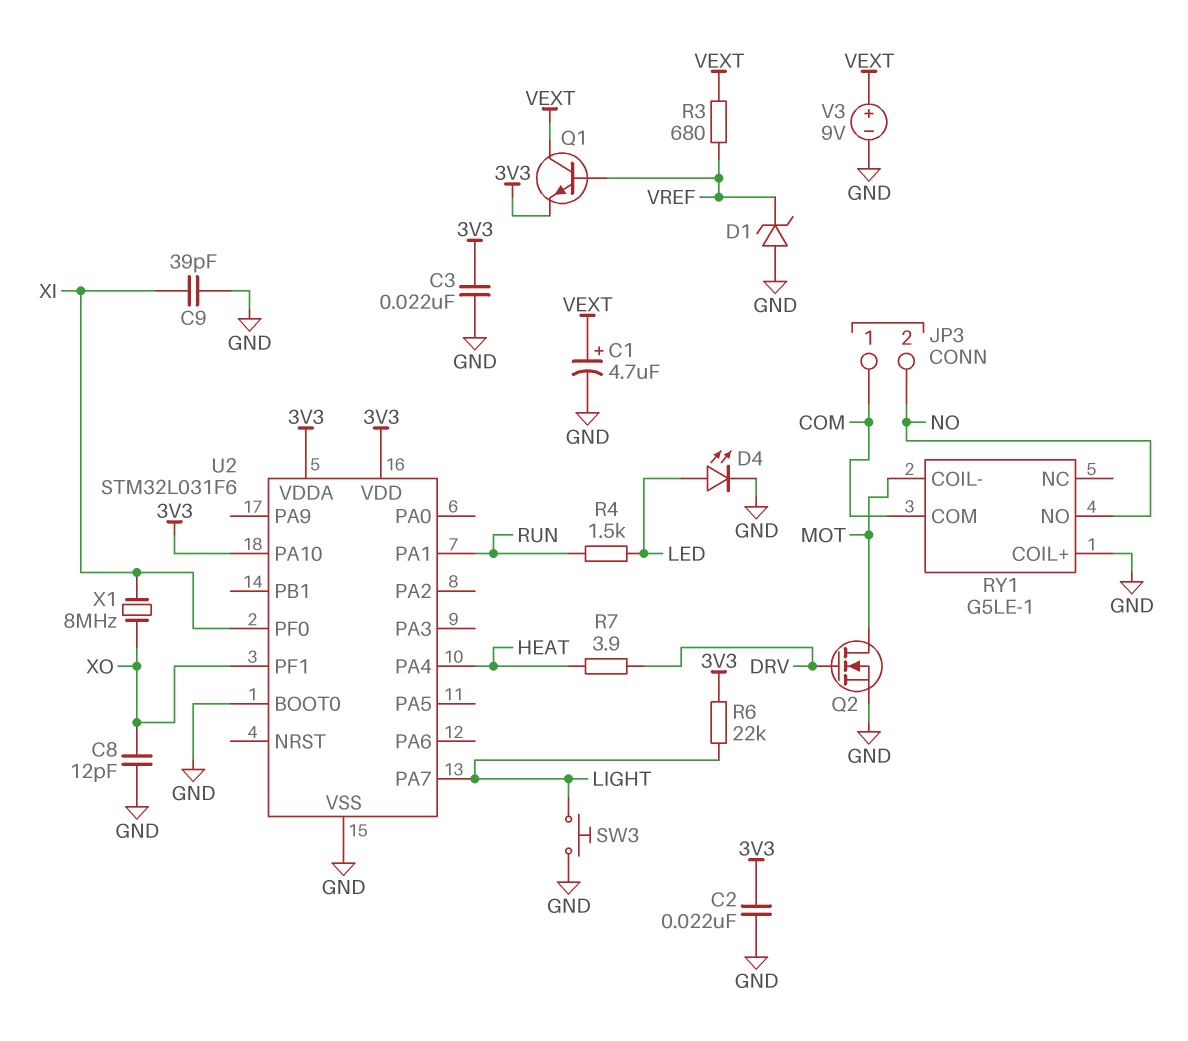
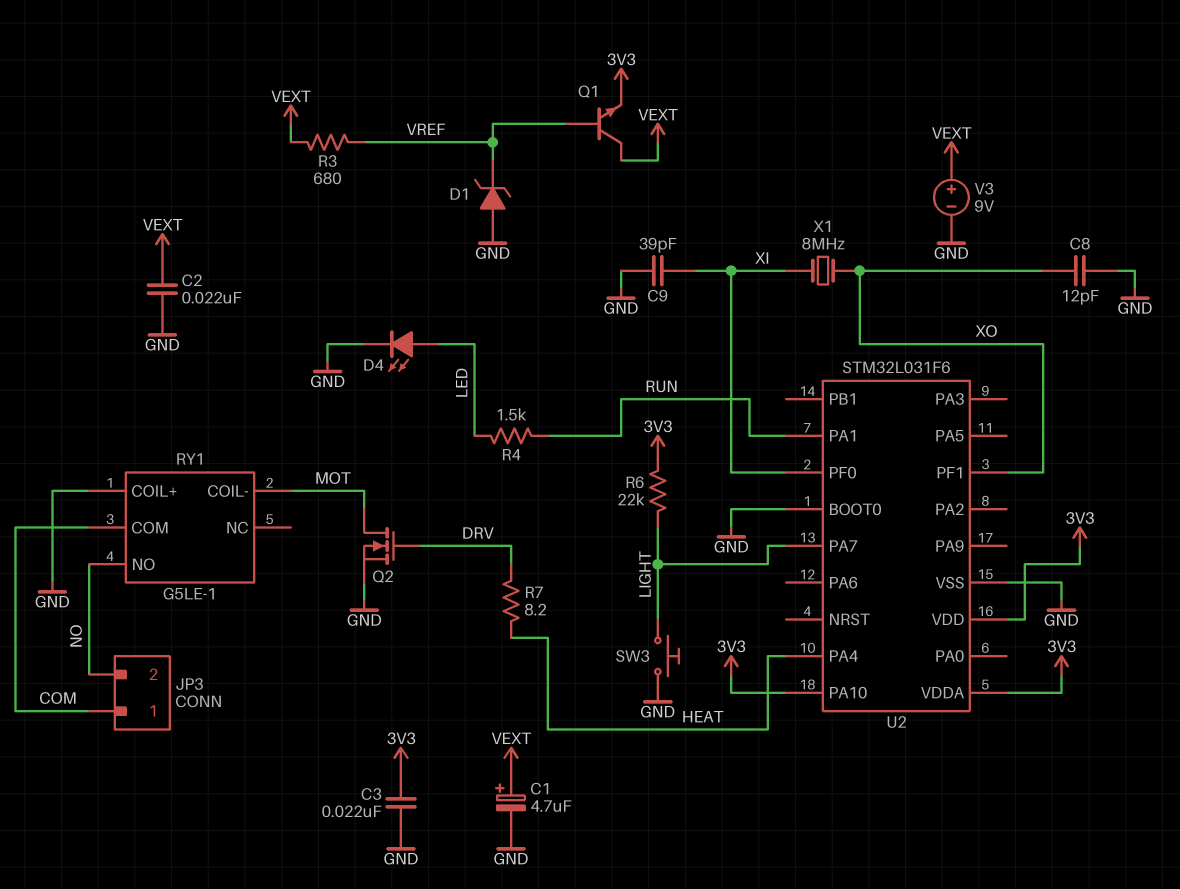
C2: 22nF (3V3, GND) -> 22nF (GND, VEXT)
R7: 3.9 (DRV, HEAT) -> 8.2 (DRV, HEAT)

